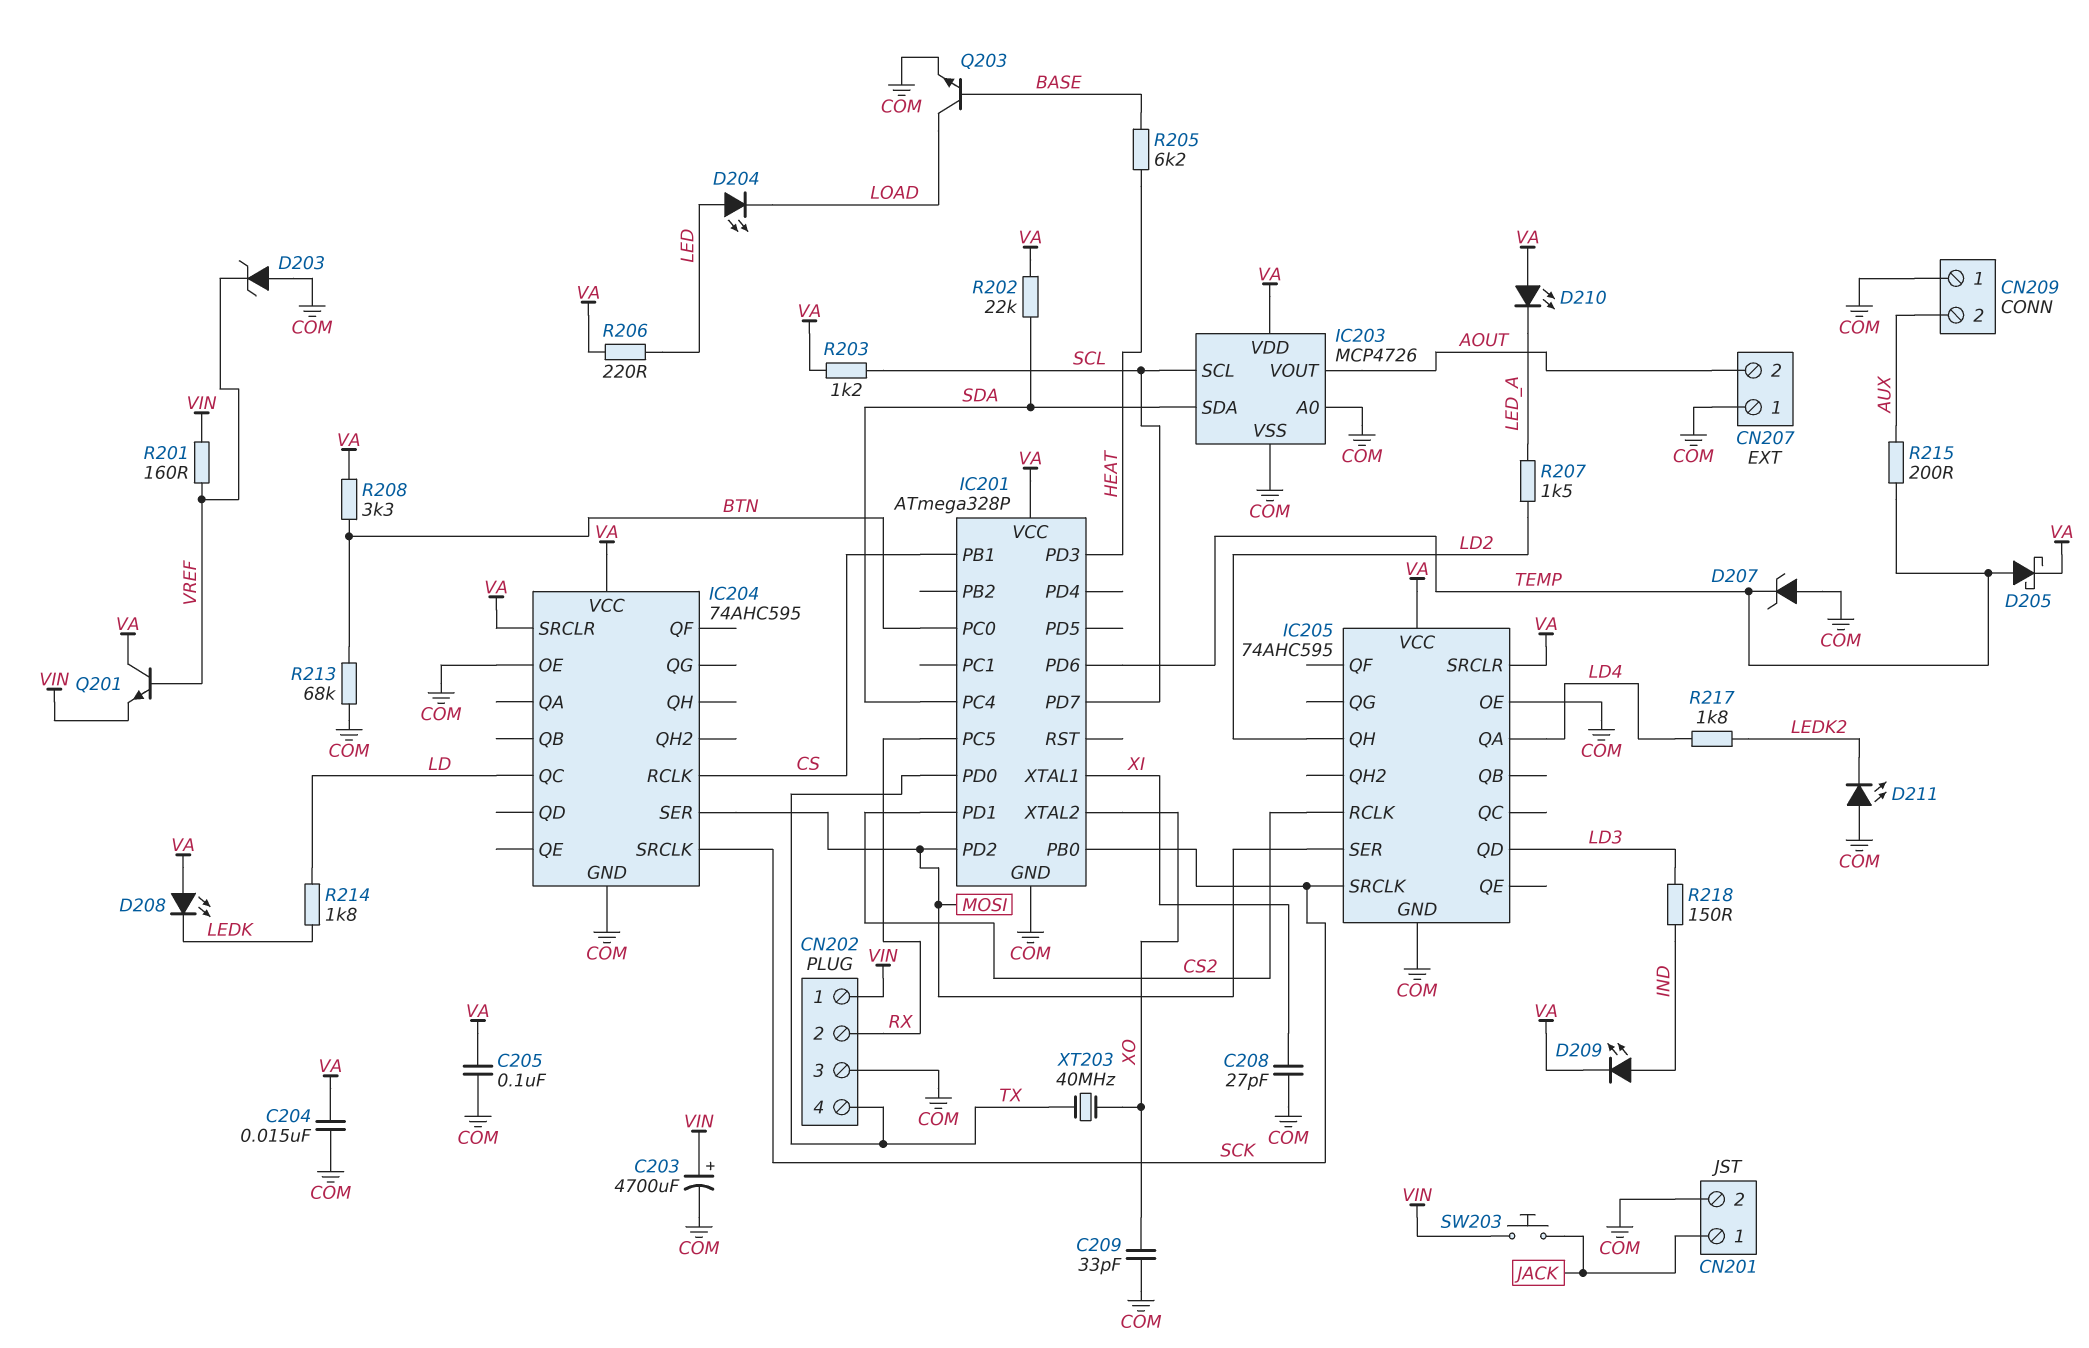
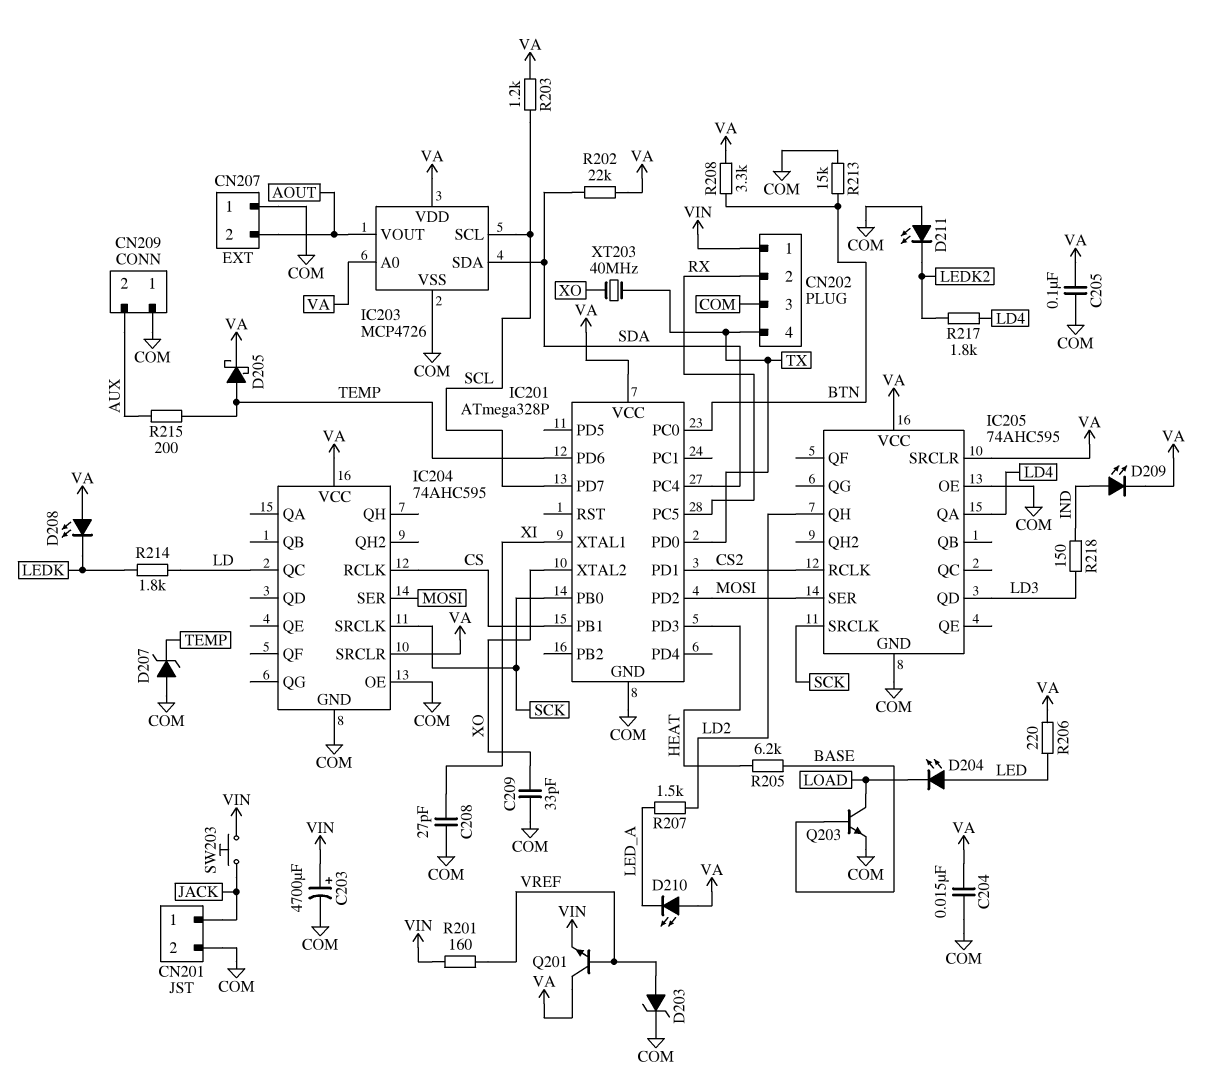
D203: zener (A COM, K VREF) -> zener (A VREF, K COM)
IC203 pin A0: COM -> VA
R213: 68k (BTN, COM) -> 15k (BTN, COM)

